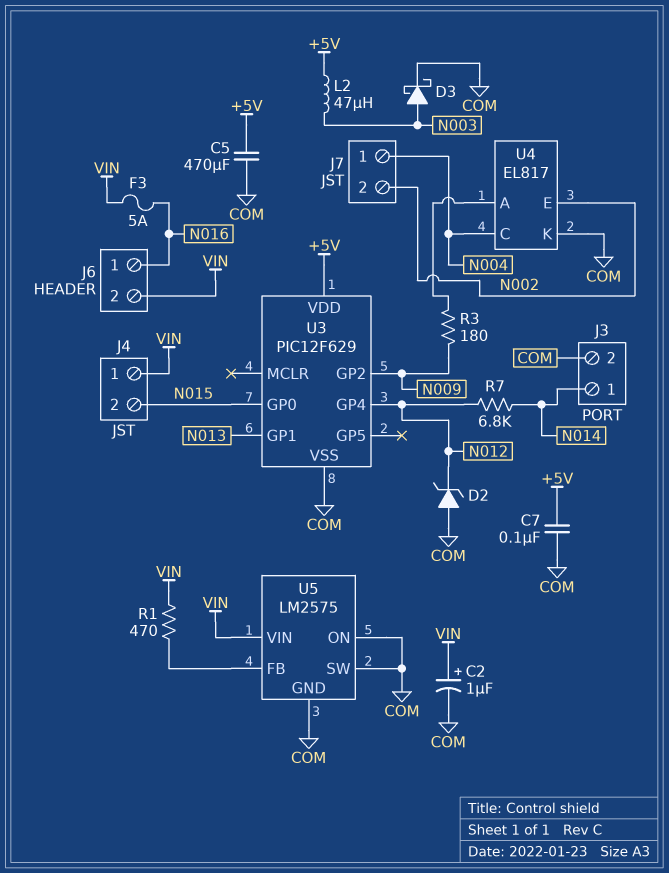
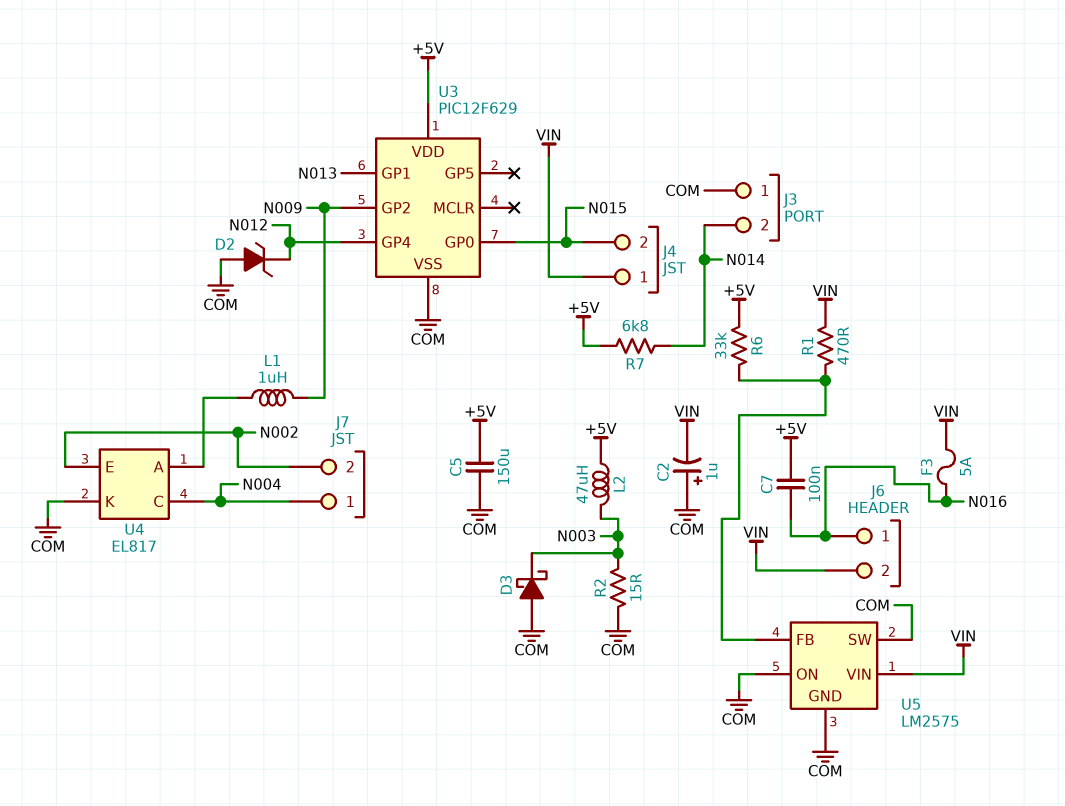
C2: 1uF (plus VIN, minus COM) -> 1uF (plus COM, minus VIN)
C5: 470uF (+5V, COM) -> 150uF (+5V, COM)
C7: 100nF (+5V, COM) -> 100nF (+5V, N016)
D3: schottky (A N003, K COM) -> schottky (A COM, K N003)
J3 pin 1: N014 -> COM
J3 pin 2: COM -> N014
L1: none -> 1uH (N009, U4/A)
R2: none -> 15 (COM, N003)
R3: 180 (N009, U4/A) -> none
R6: none -> 33k (+5V, U5/FB)
R7: 6.8k (N012, N014) -> 6.8k (+5V, N014)

